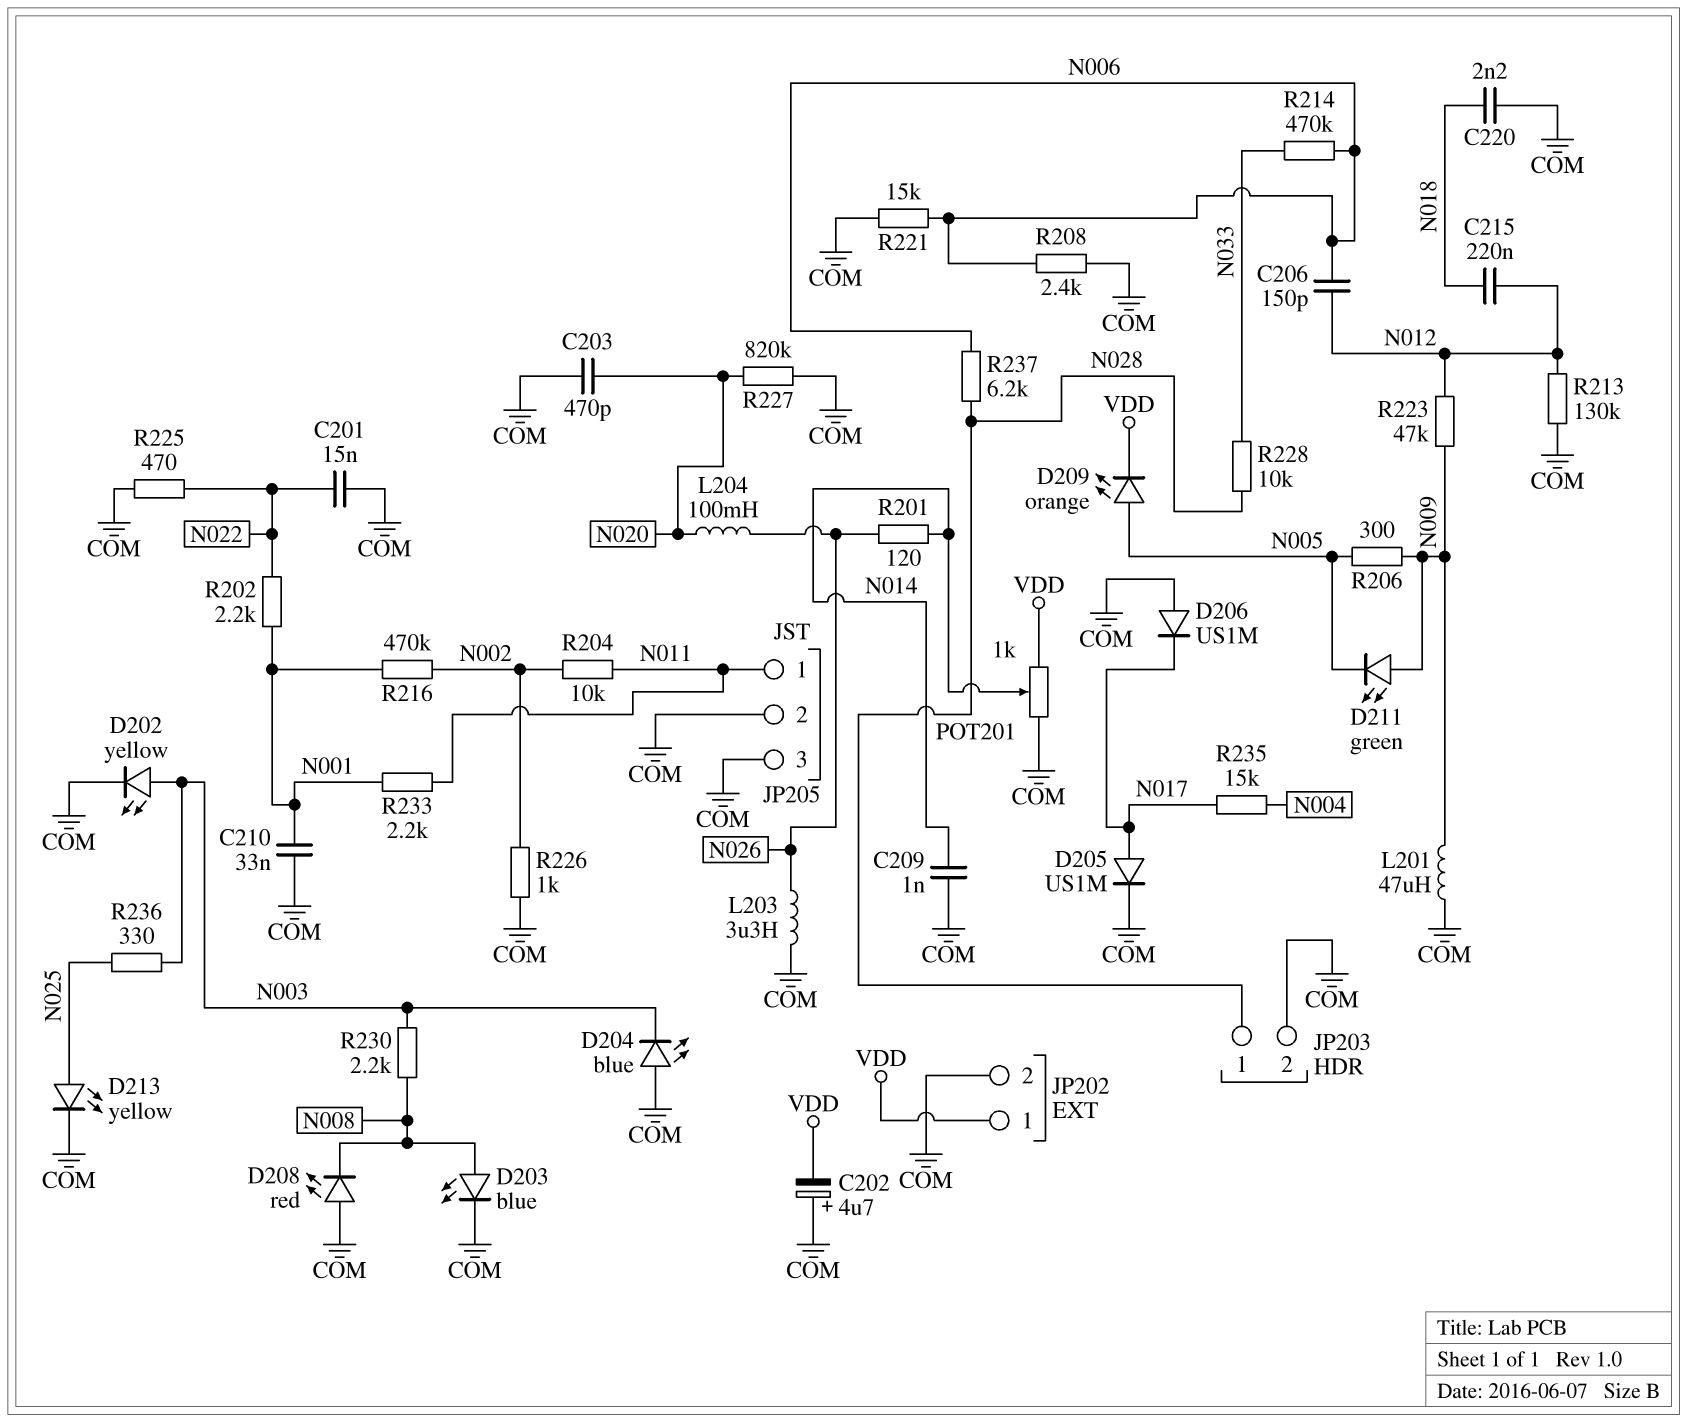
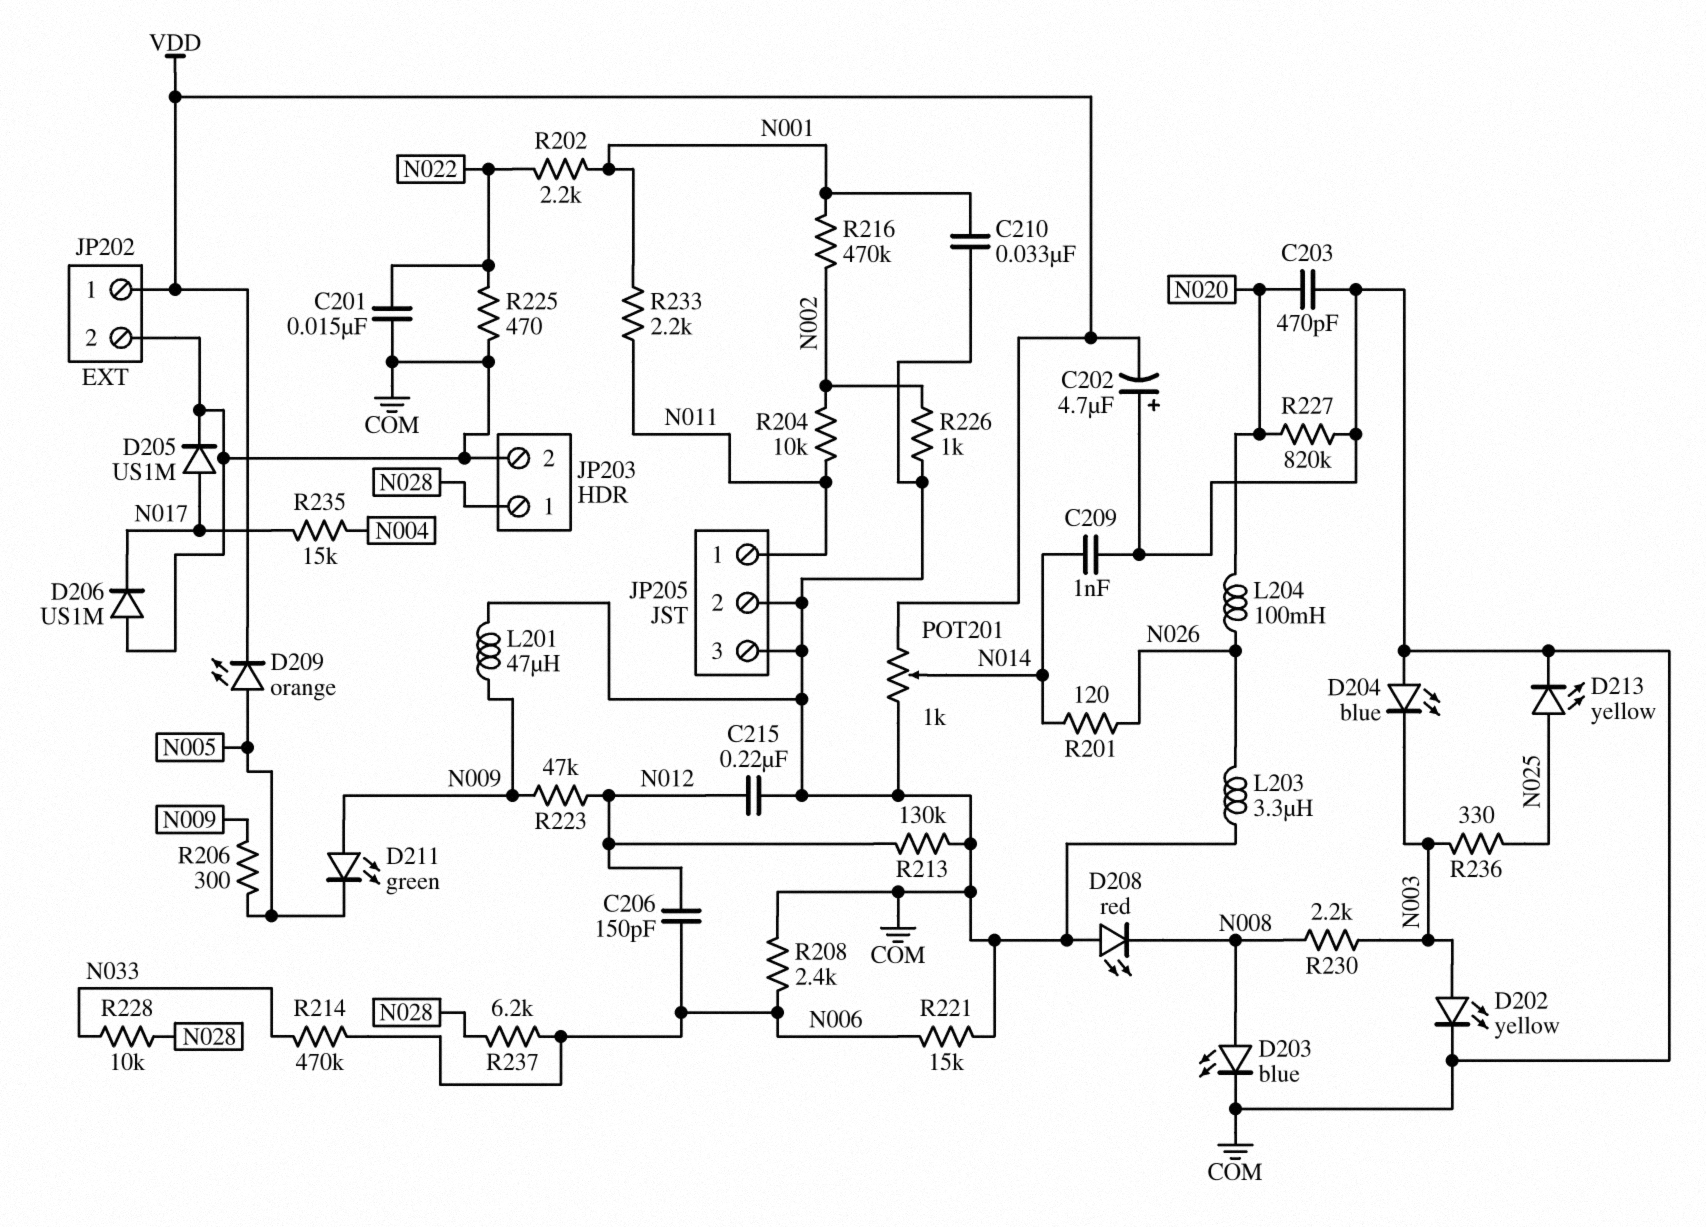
C215: 220nF (N012, N018) -> 220nF (COM, N012)
C220: 2.2nF (COM, N018) -> none

